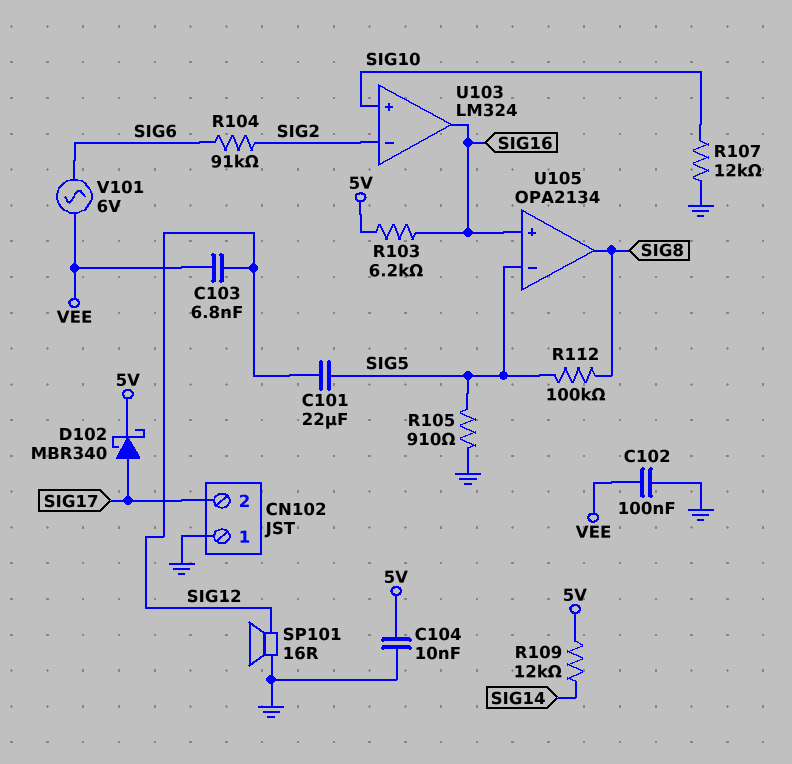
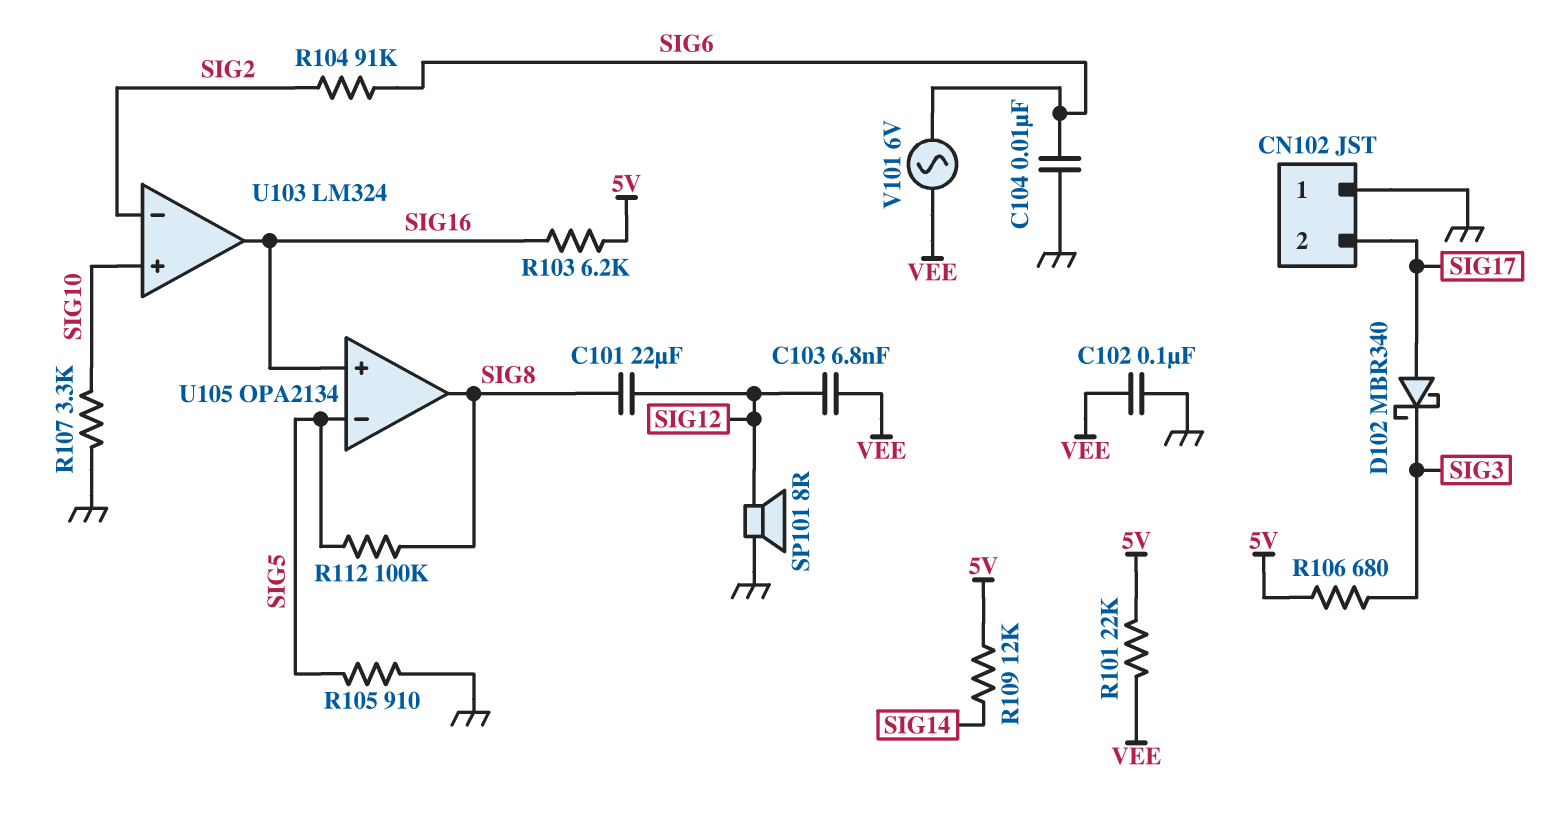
C101: 22uF (SIG5, SIG12) -> 22uF (SIG8, SIG12)
C104: 10nF (5V, GND) -> 10nF (GND, SIG6)
D102: schottky MBR340 (A SIG17, K 5V) -> schottky MBR340 (A SIG17, K SIG3)
R101: none -> 22k (5V, VEE)
R106: none -> 680 (5V, SIG3)
R107: 12k (GND, SIG10) -> 3.3k (GND, SIG10)
SP101: speaker 16R (GND, SIG12) -> speaker 8R (GND, SIG12)

